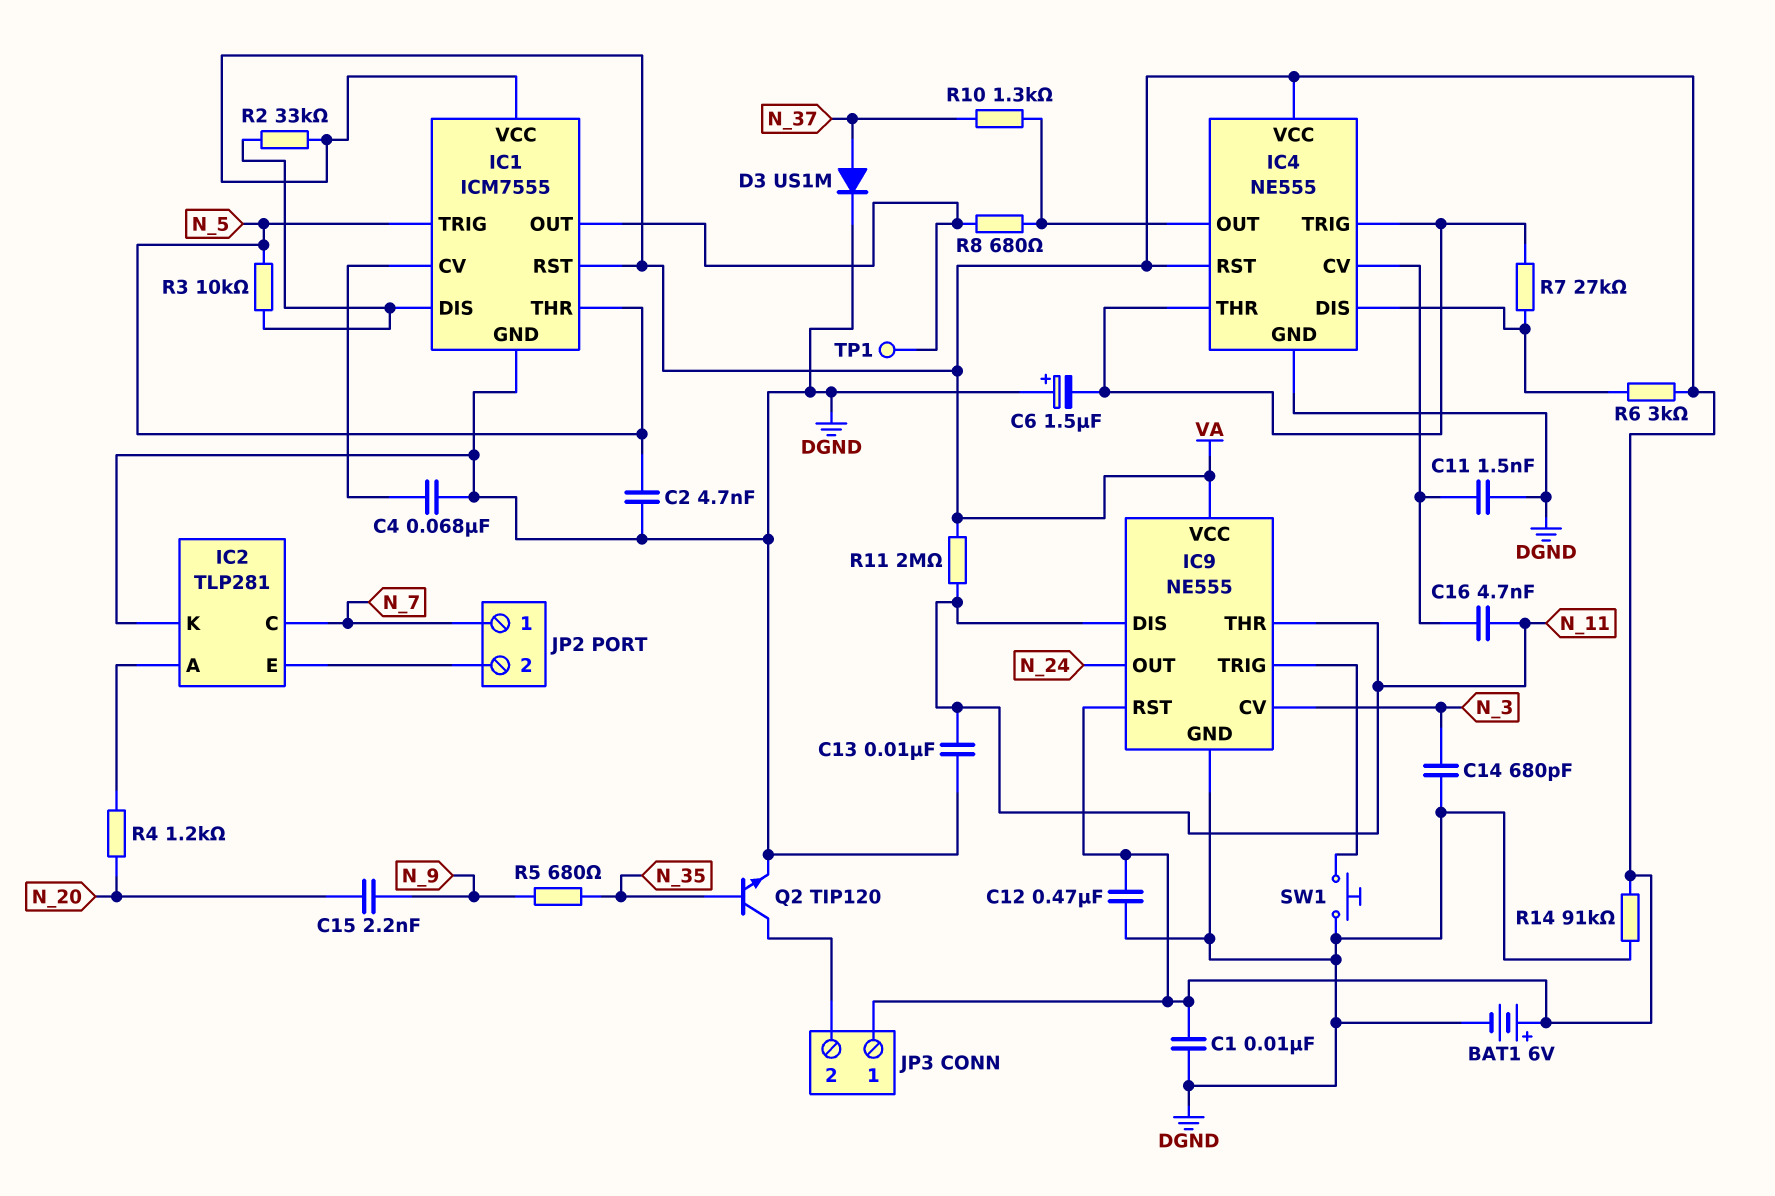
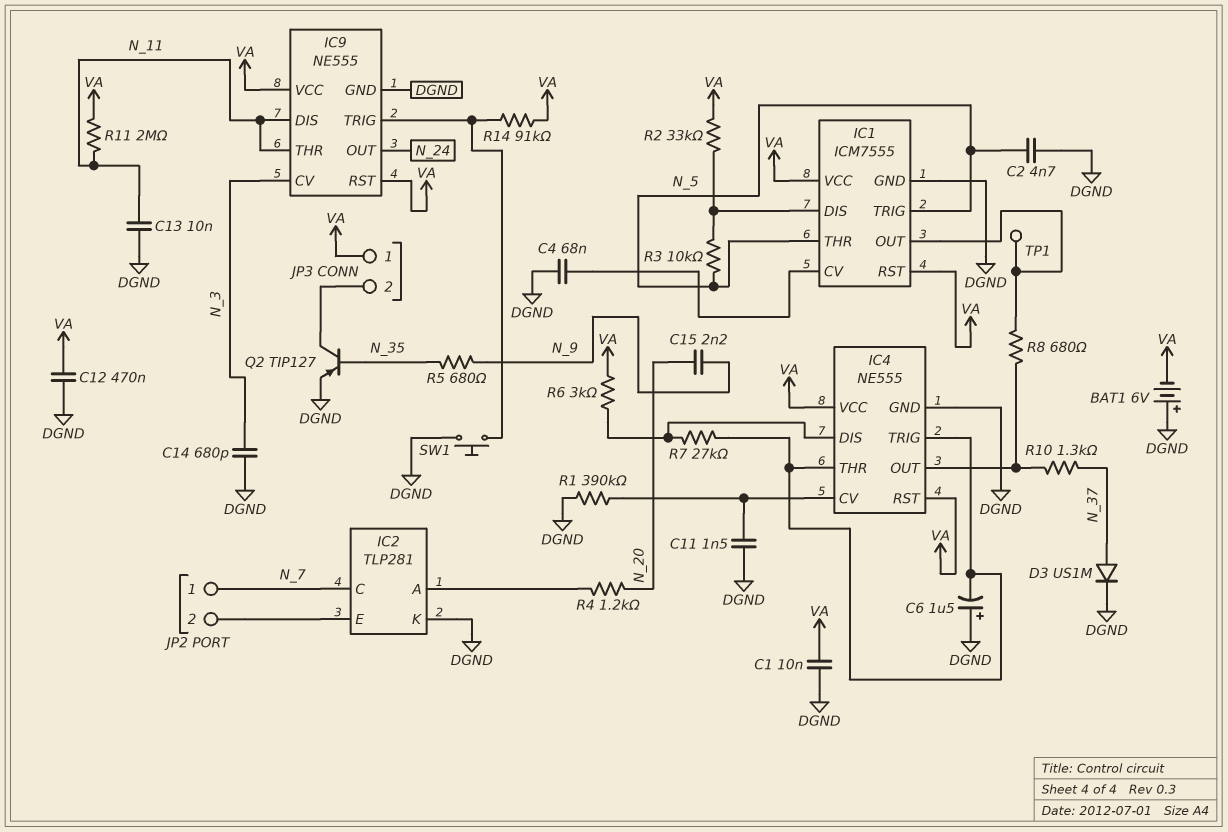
BAT1: 6V (plus VA, minus DGND) -> 6V (plus DGND, minus VA)
C16: 4.7nF (IC4/CV, N_11) -> none
Q2: NPN TIP120 (B N_35, C JP3/2, E DGND) -> PNP TIP127 (B N_35, C JP3/2, E DGND)
R1: none -> 390k (DGND, IC4/CV)
R14: 91k (DGND, VA) -> 91k (IC9/TRIG, VA)

